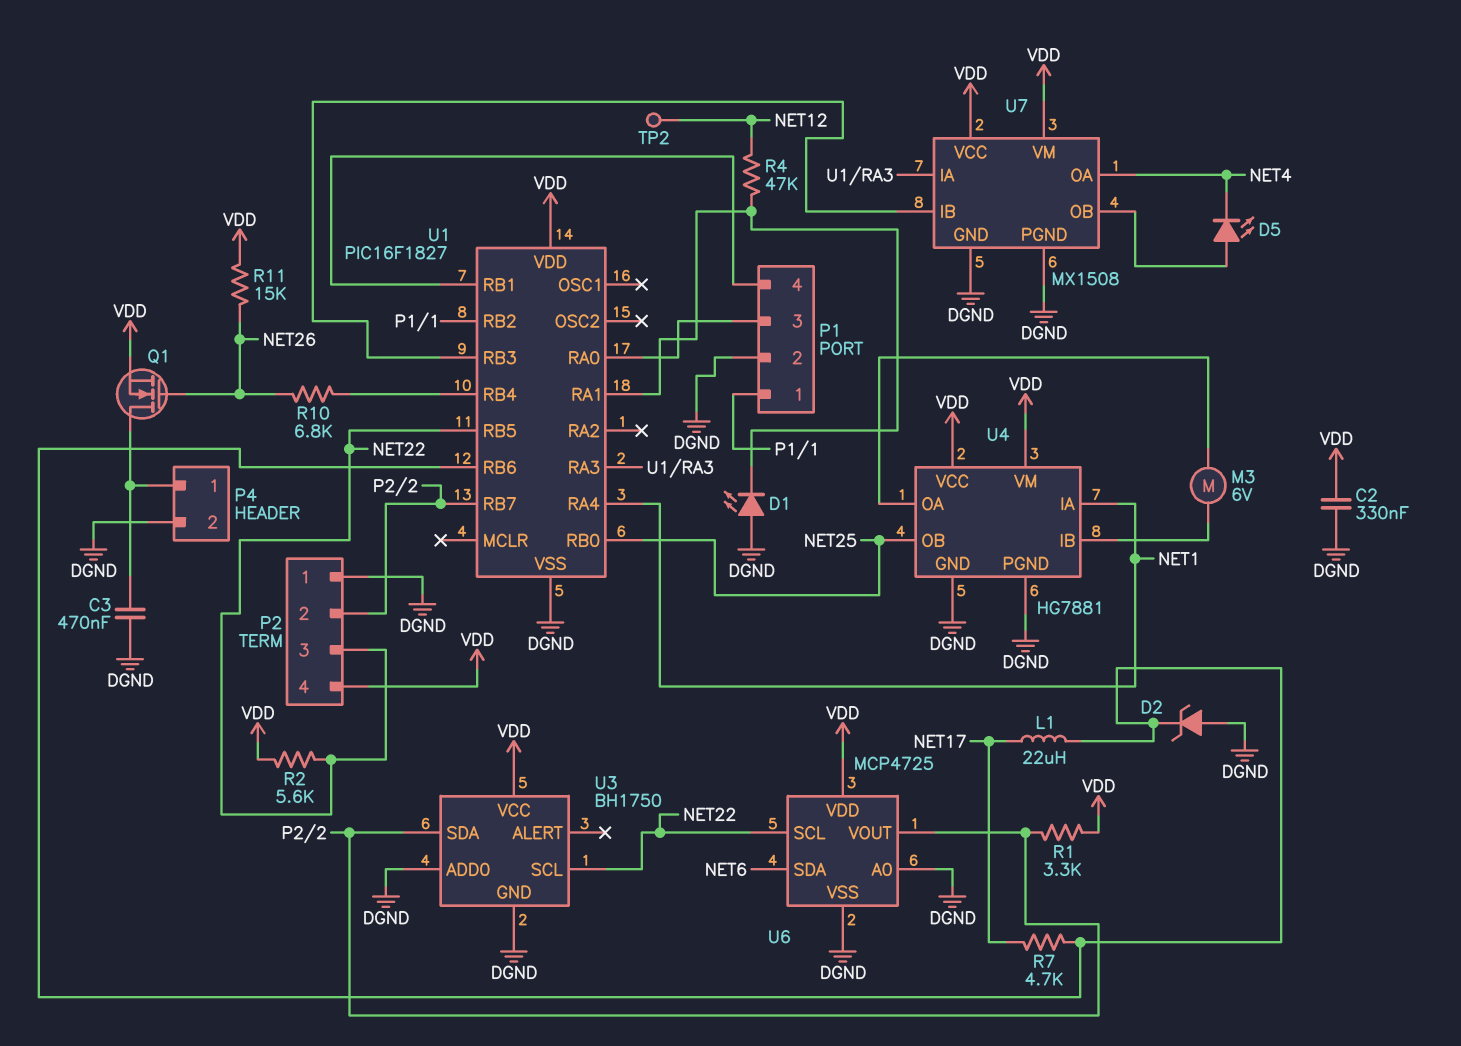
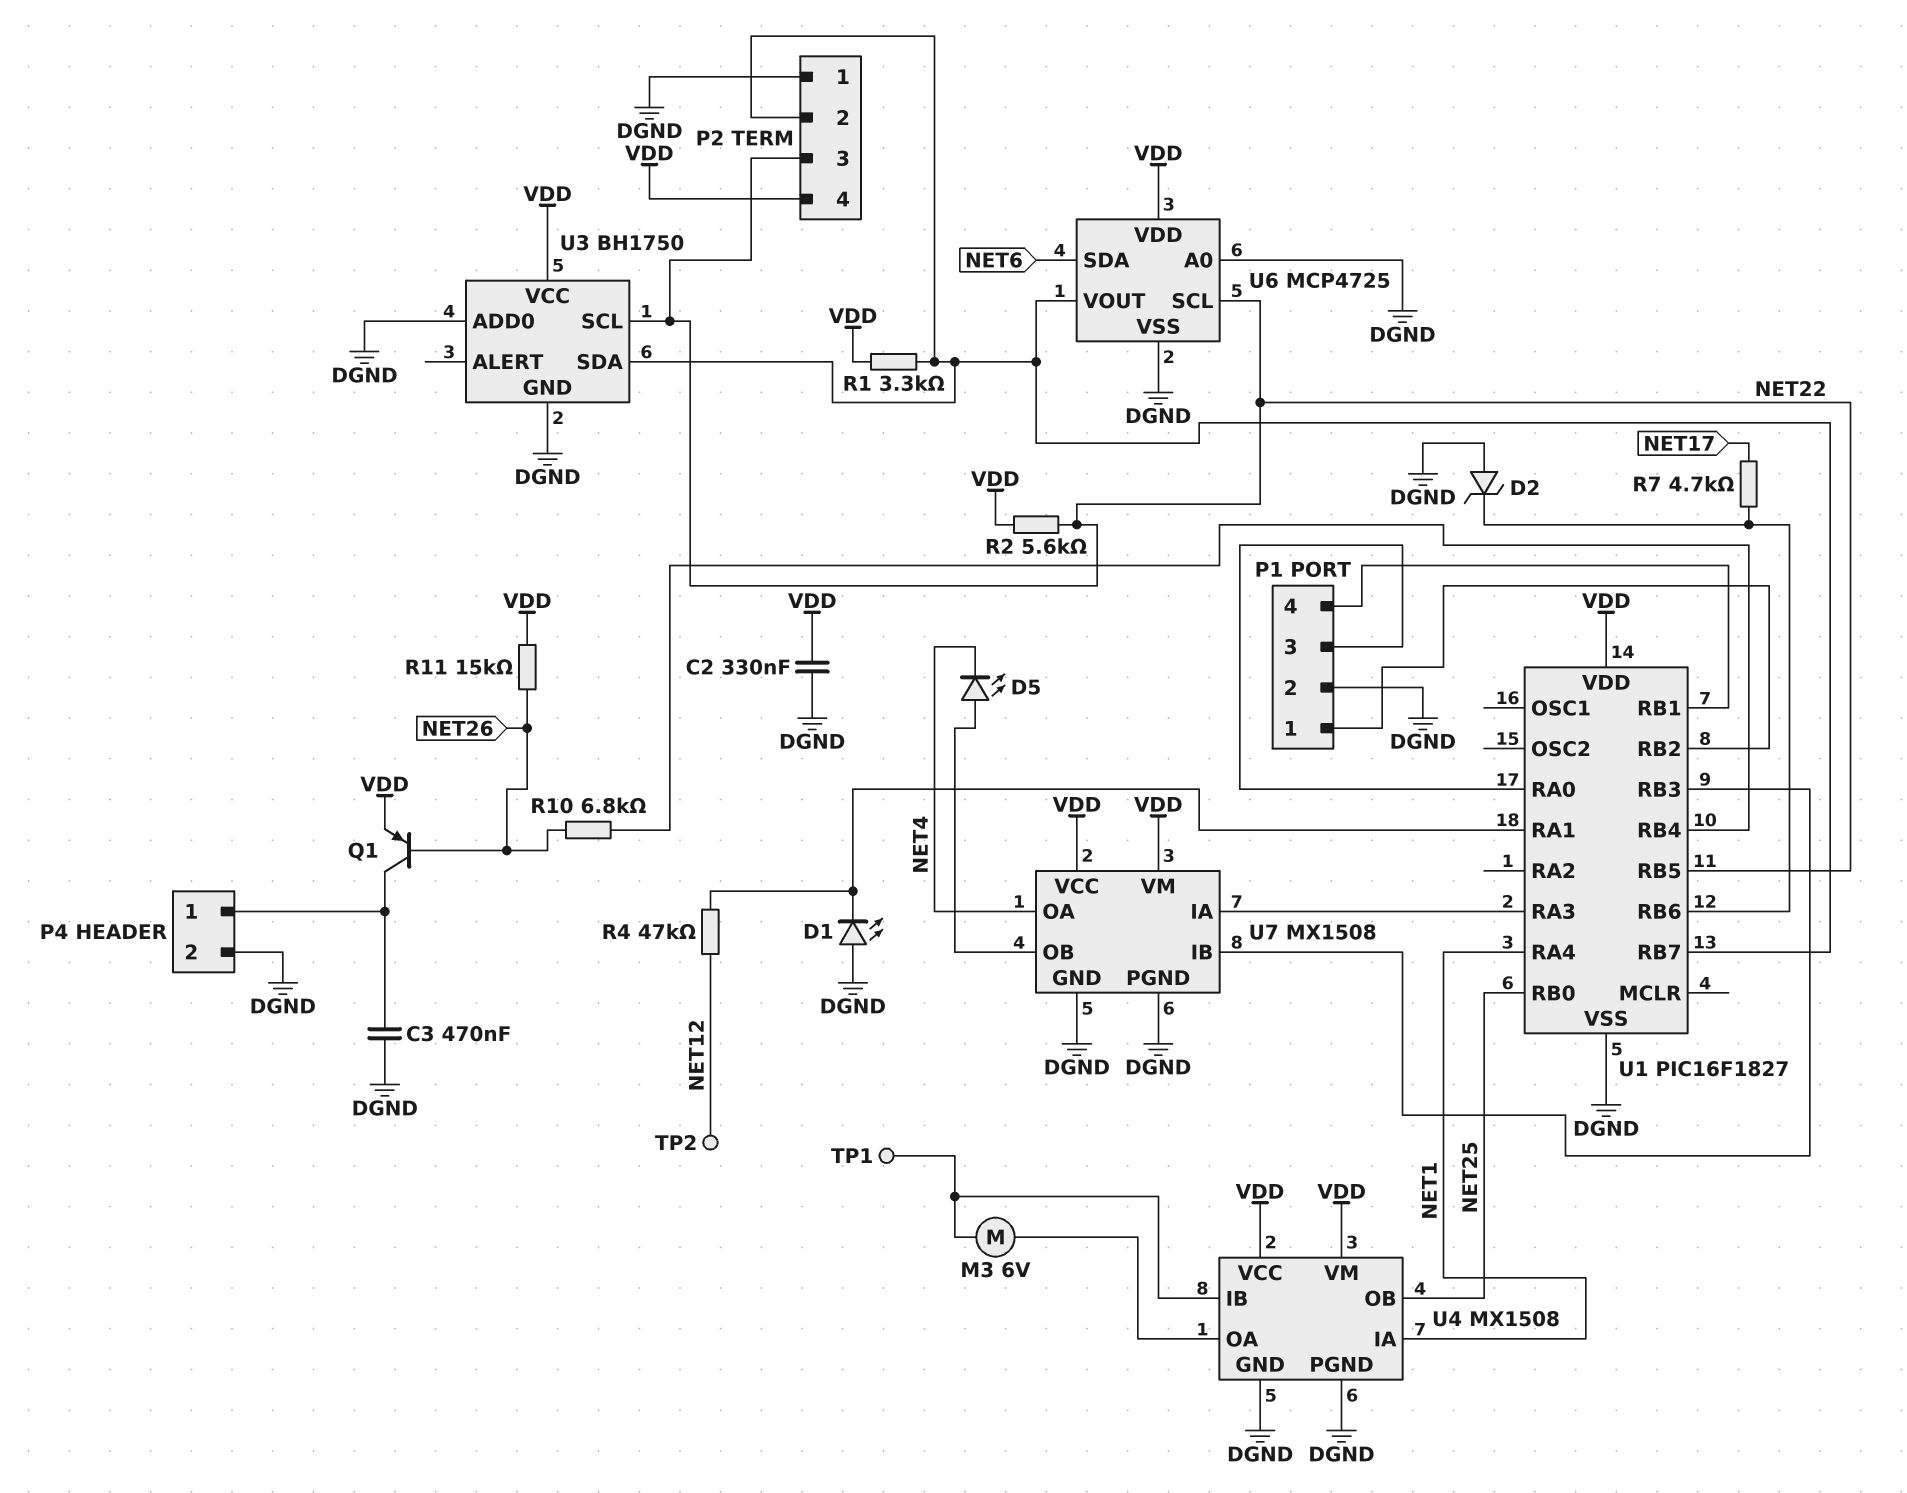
L1: 22uH (NET17, U1/RB6) -> none
Q1: NMOS (G NET26, D P4/1, S VDD) -> PNP (B NET26, C P4/1, E VDD)
TP1: none -> test point (U4/IB)
U4: HG7881 -> MX1508

